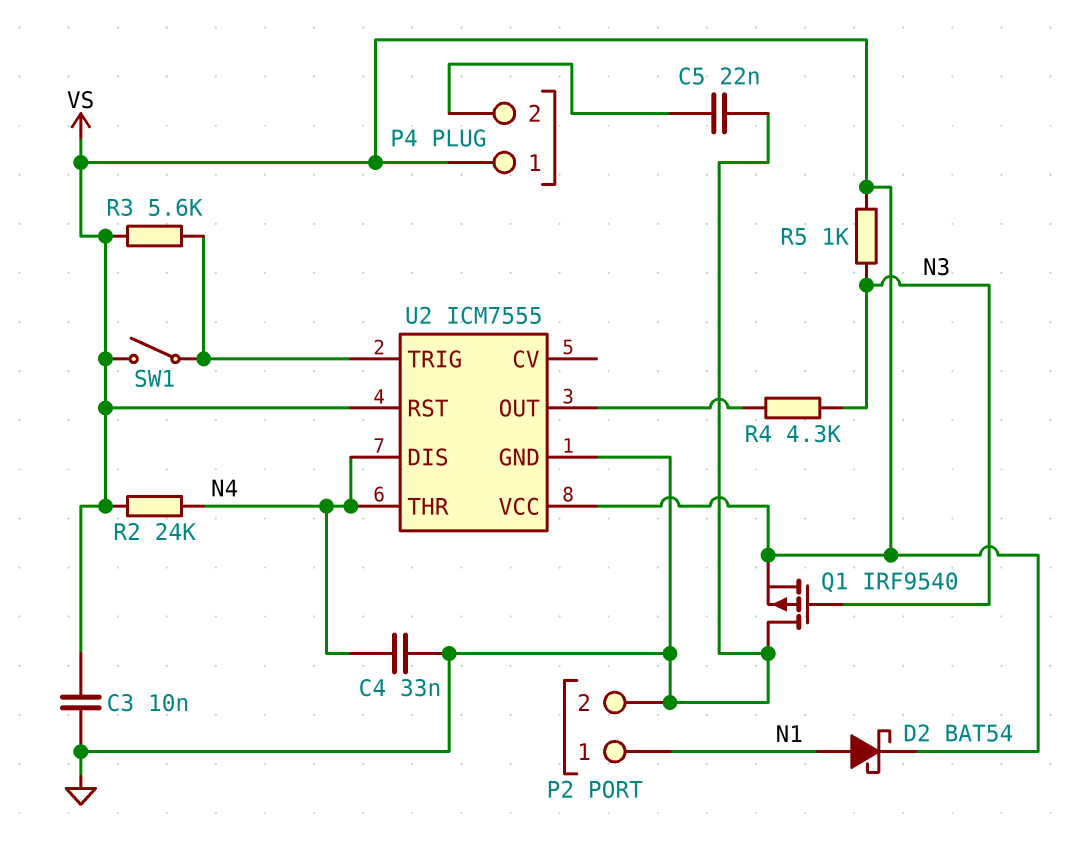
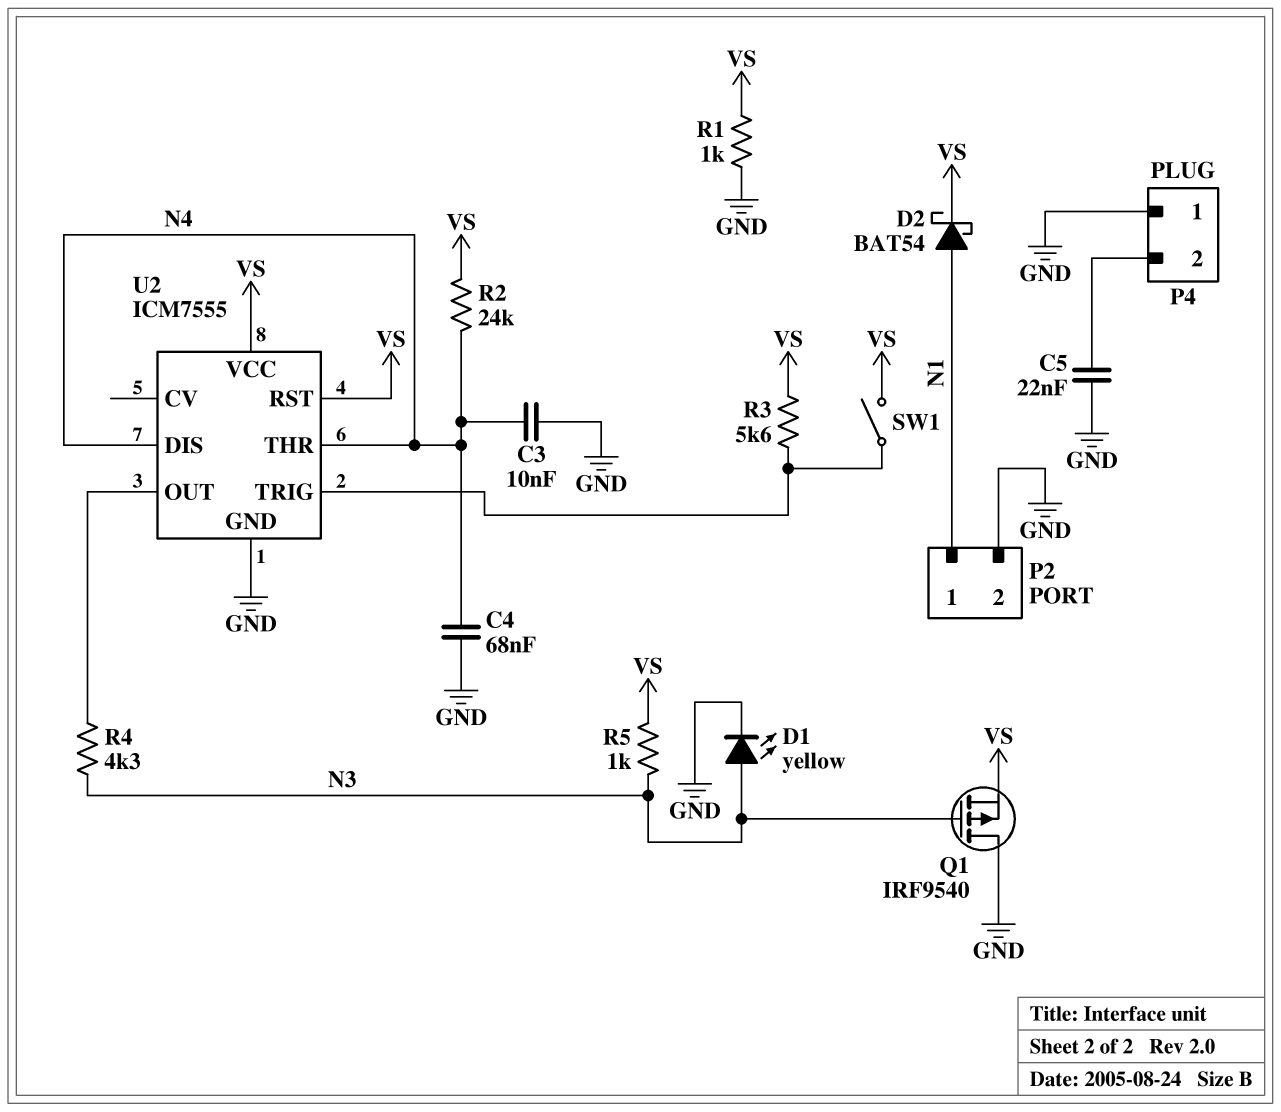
C3: 10nF (GND, VS) -> 10nF (GND, N4)
C4: 33nF (GND, N4) -> 68nF (GND, N4)
D1: none -> LED yellow (A N3, K GND)
P4 pin 1: VS -> GND
R1: none -> 1k (GND, VS)

